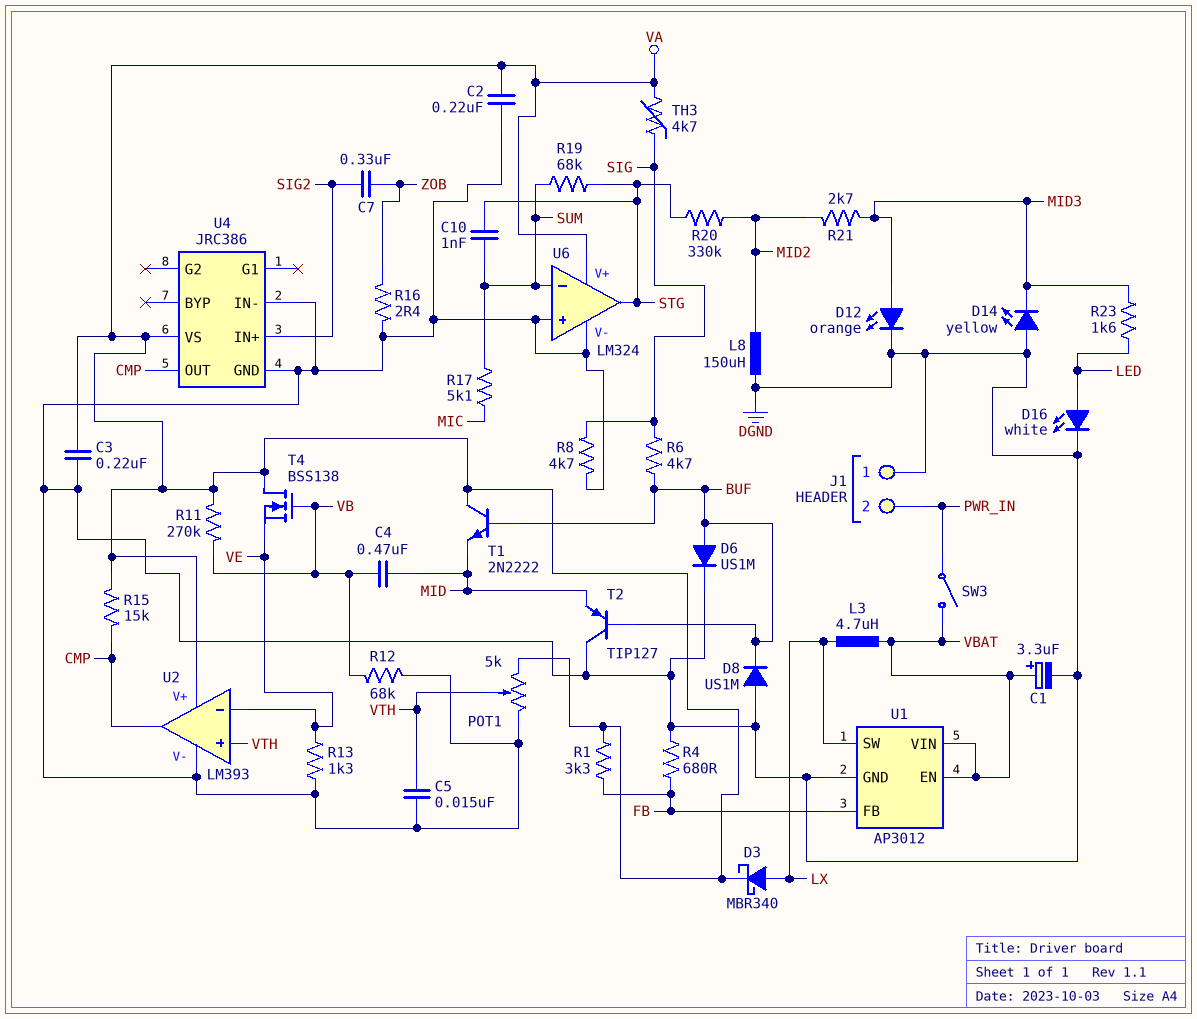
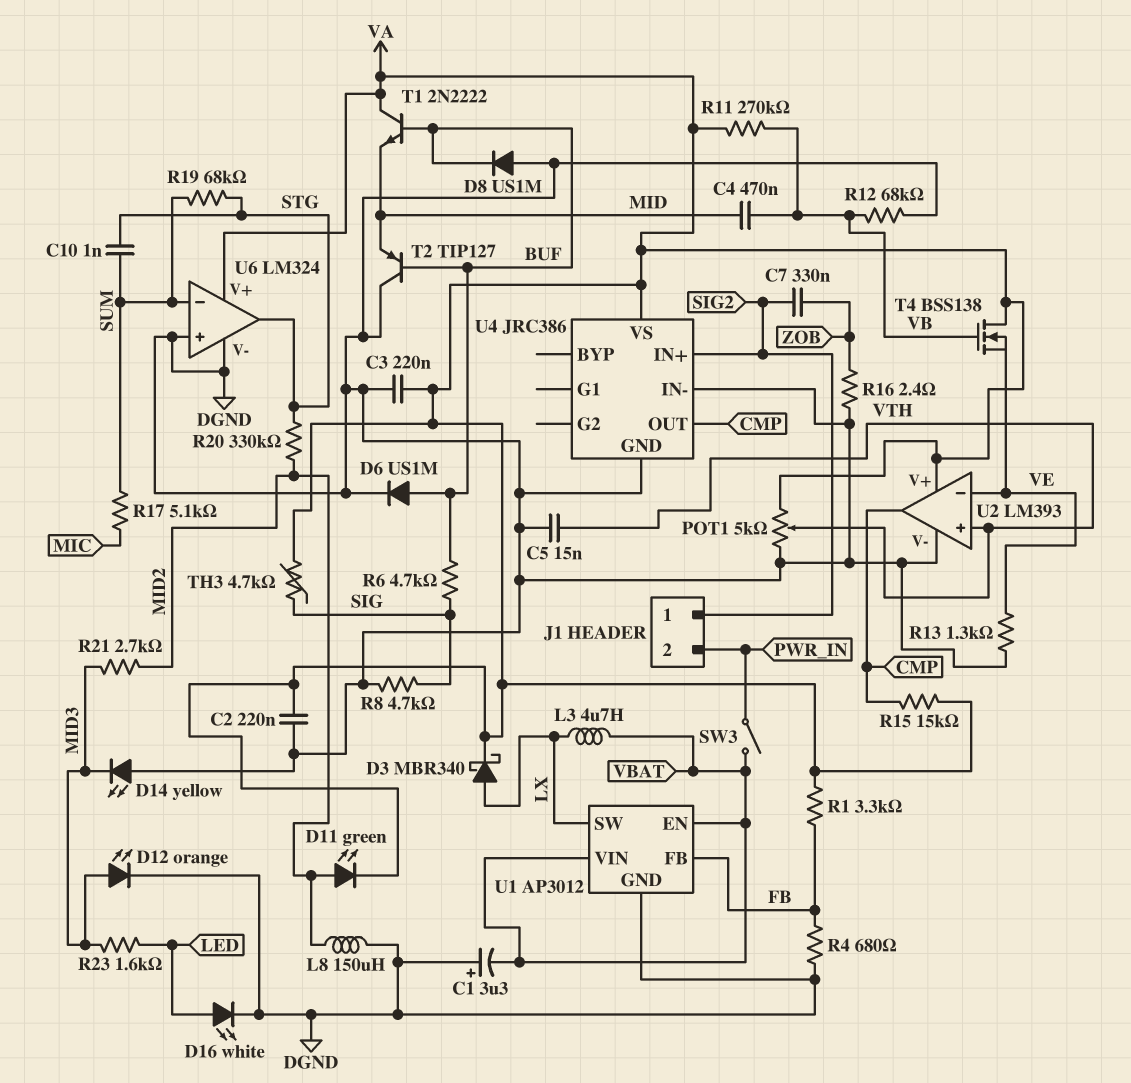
C1: 3.3uF (plus VBAT, minus DGND) -> 3.3uF (plus DGND, minus VBAT)
D11: none -> LED green (A MID2, K VA)
J1 pin 1: DGND -> SIG2

